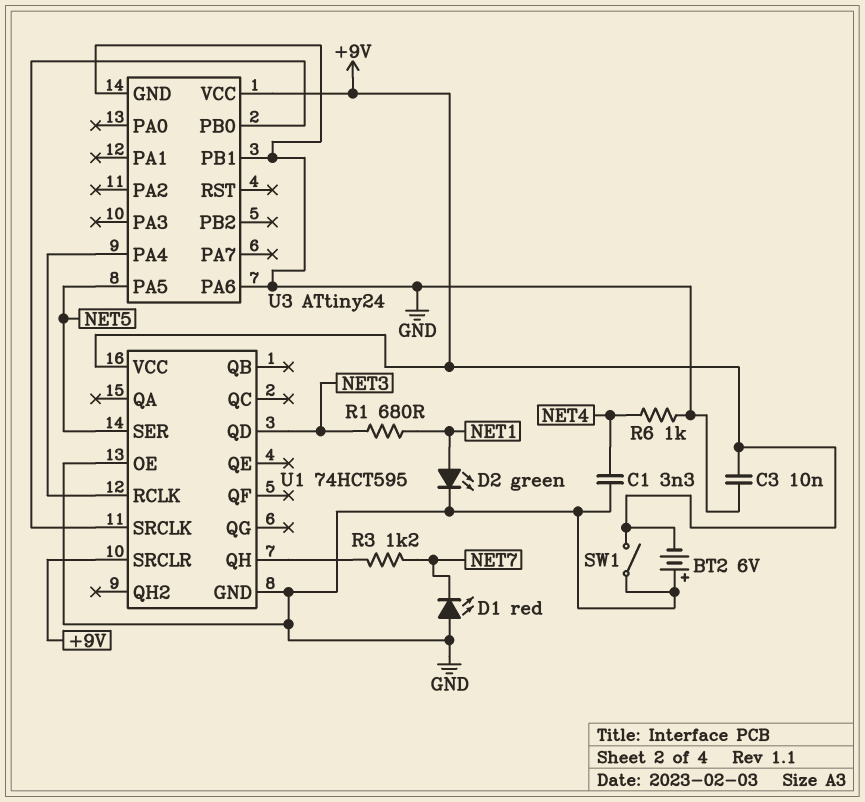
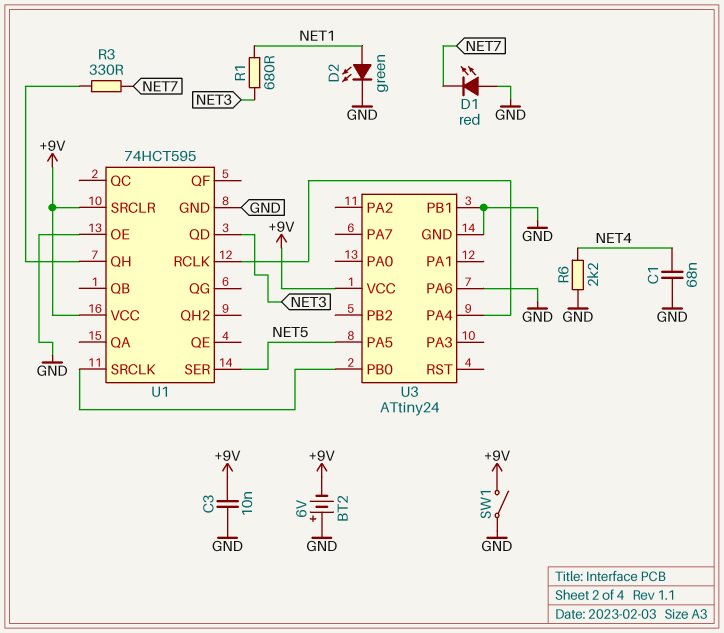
C1: 3.3nF (GND, NET4) -> 68nF (GND, NET4)
R3: 1.2k (NET7, U1/QH) -> 330 (NET7, U1/QH)
R6: 1k (GND, NET4) -> 2.2k (GND, NET4)

